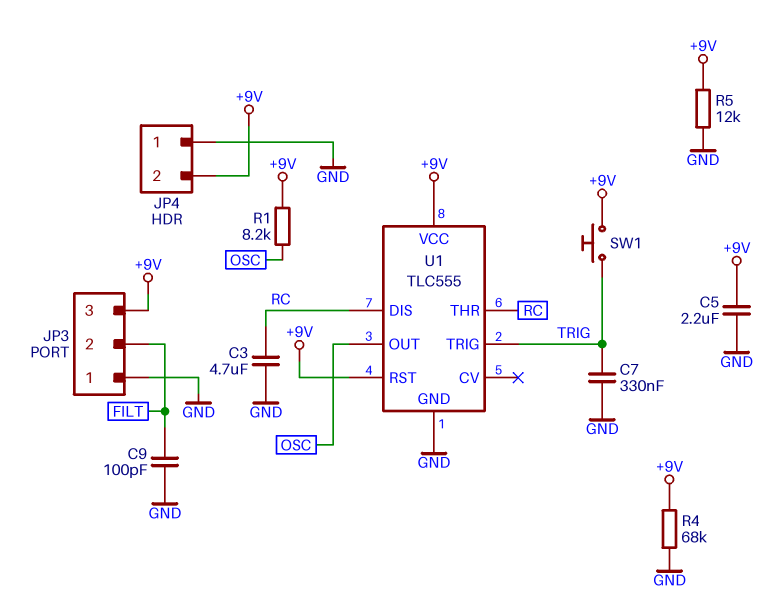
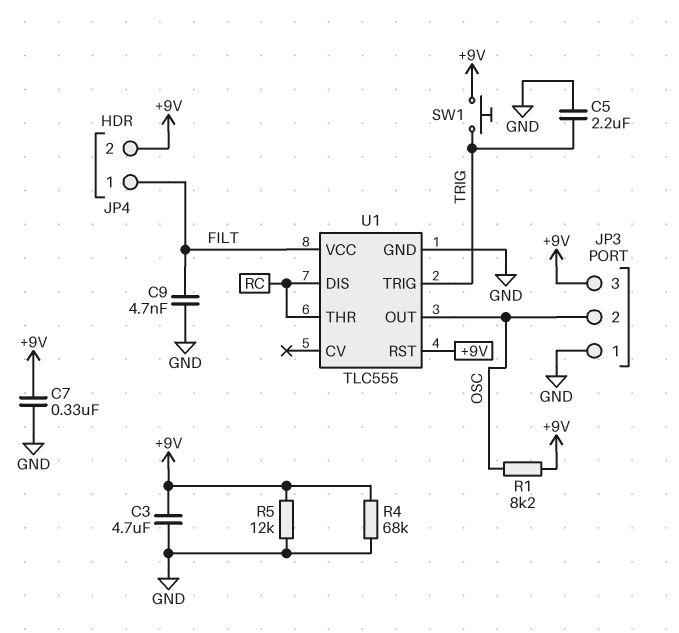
C3: 4.7uF (GND, RC) -> 4.7uF (+9V, GND)
C5: 2.2uF (+9V, GND) -> 2.2uF (GND, TRIG)
C7: 330nF (GND, TRIG) -> 330nF (+9V, GND)
C9: 100pF (FILT, GND) -> 4.7nF (FILT, GND)
JP3 pin 2: FILT -> OSC
JP4 pin 1: GND -> FILT
U1 pin VCC: +9V -> FILT

